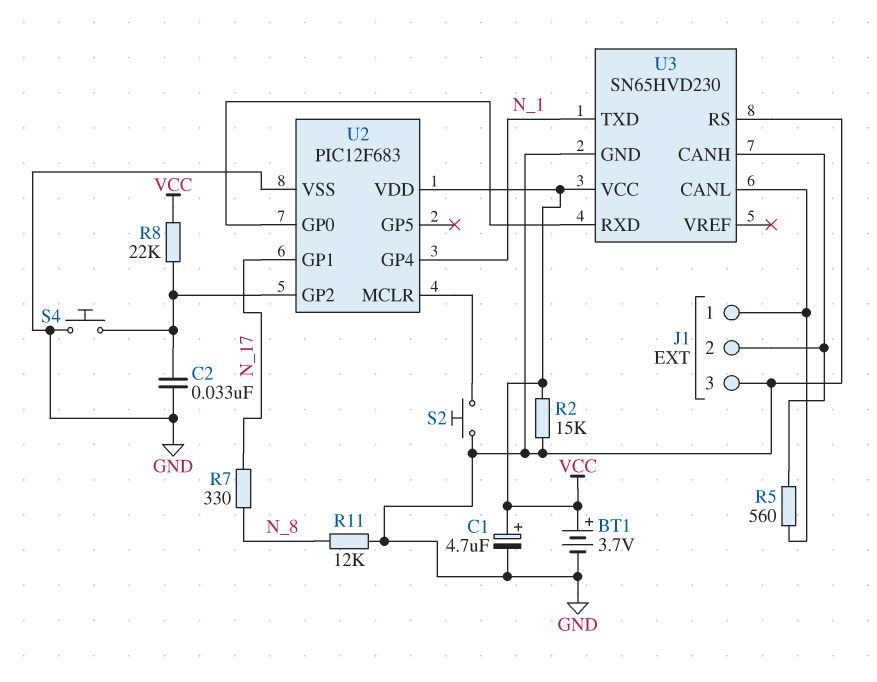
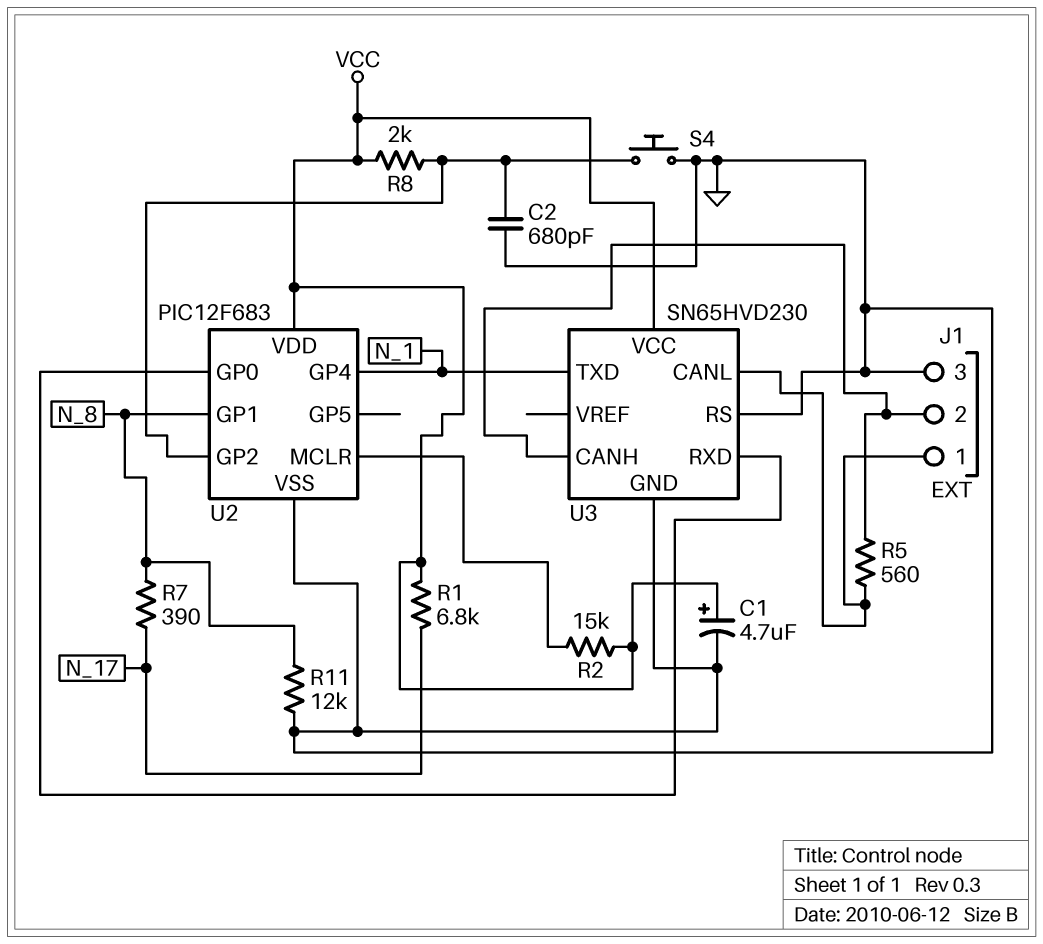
BT1: 3.7V (plus VCC, minus GND) -> none
C2: 33nF (GND, U2/GP2) -> 680pF (GND, U2/GP2)
R1: none -> 6.8k (N_17, VCC)
R2: 15k (GND, VCC) -> 15k (U2/MCLR, VCC)
R7: 330 (N_8, N_17) -> 390 (N_8, N_17)
R8: 22k (U2/GP2, VCC) -> 2k (U2/GP2, VCC)
S2: button (GND, U2/MCLR) -> none
U2 pin GP1: N_17 -> N_8

